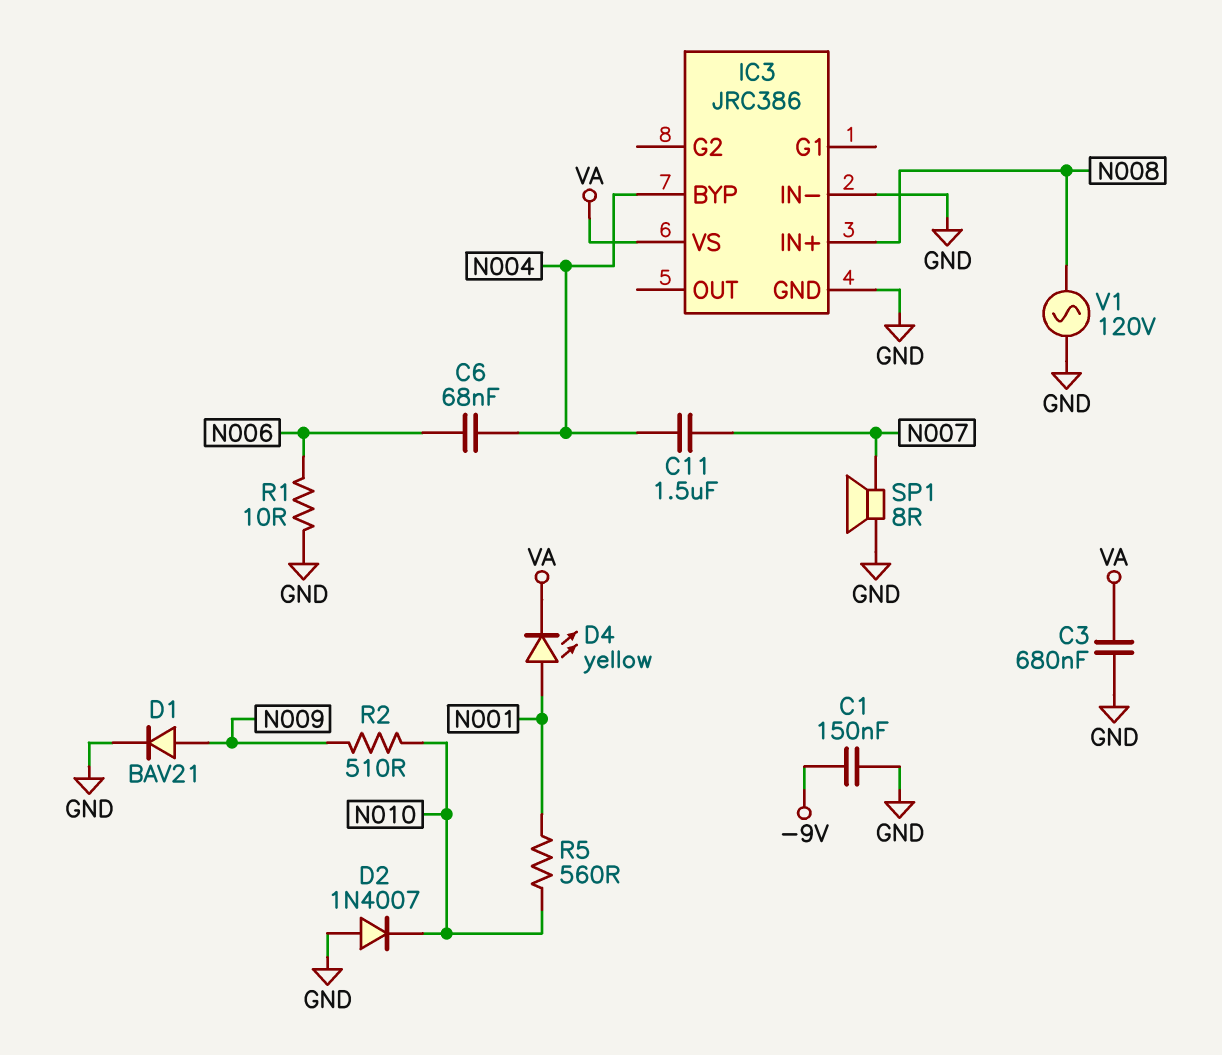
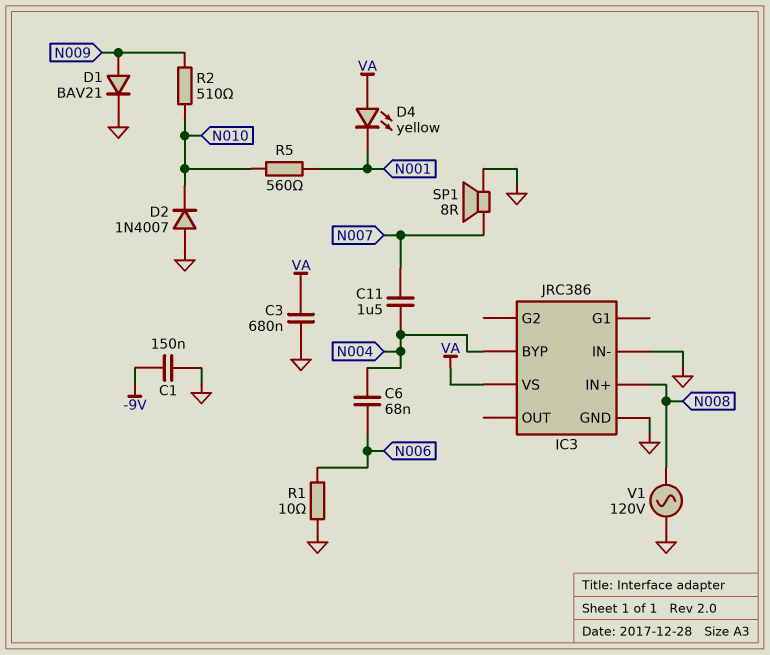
D4: LED yellow (A N001, K VA) -> LED yellow (A VA, K N001)

